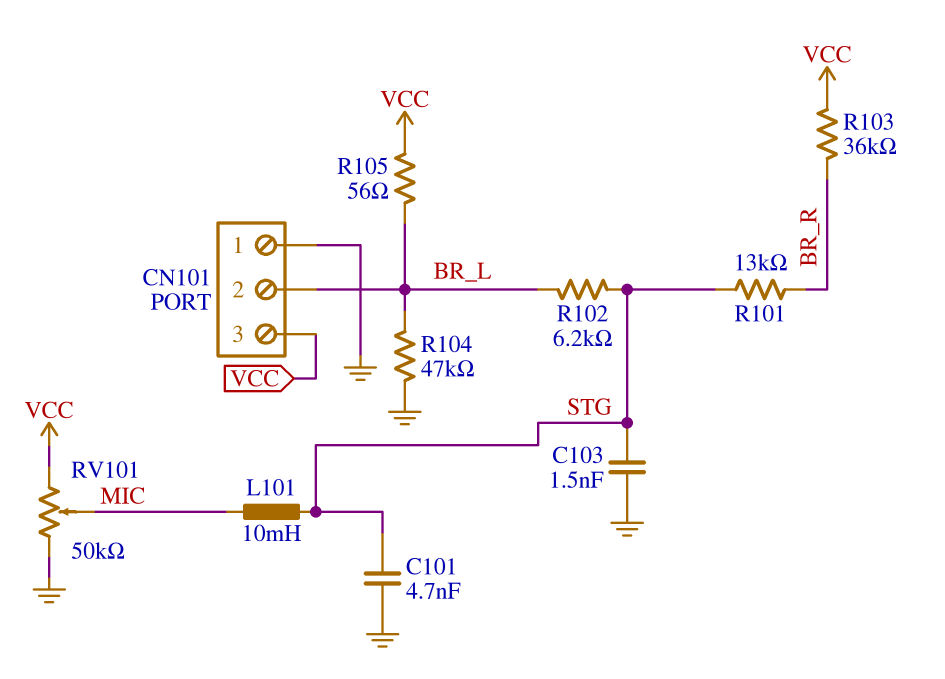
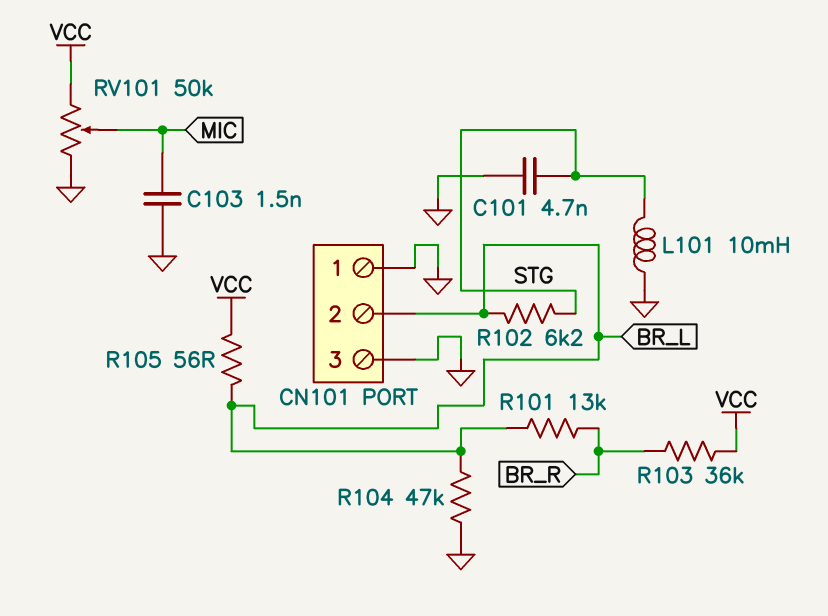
C103: 1.5nF (GND, STG) -> 1.5nF (GND, MIC)
CN101 pin 3: VCC -> GND
L101: 10mH (MIC, STG) -> 10mH (GND, STG)
R101: 13k (BR_R, STG) -> 13k (BR_L, BR_R)

